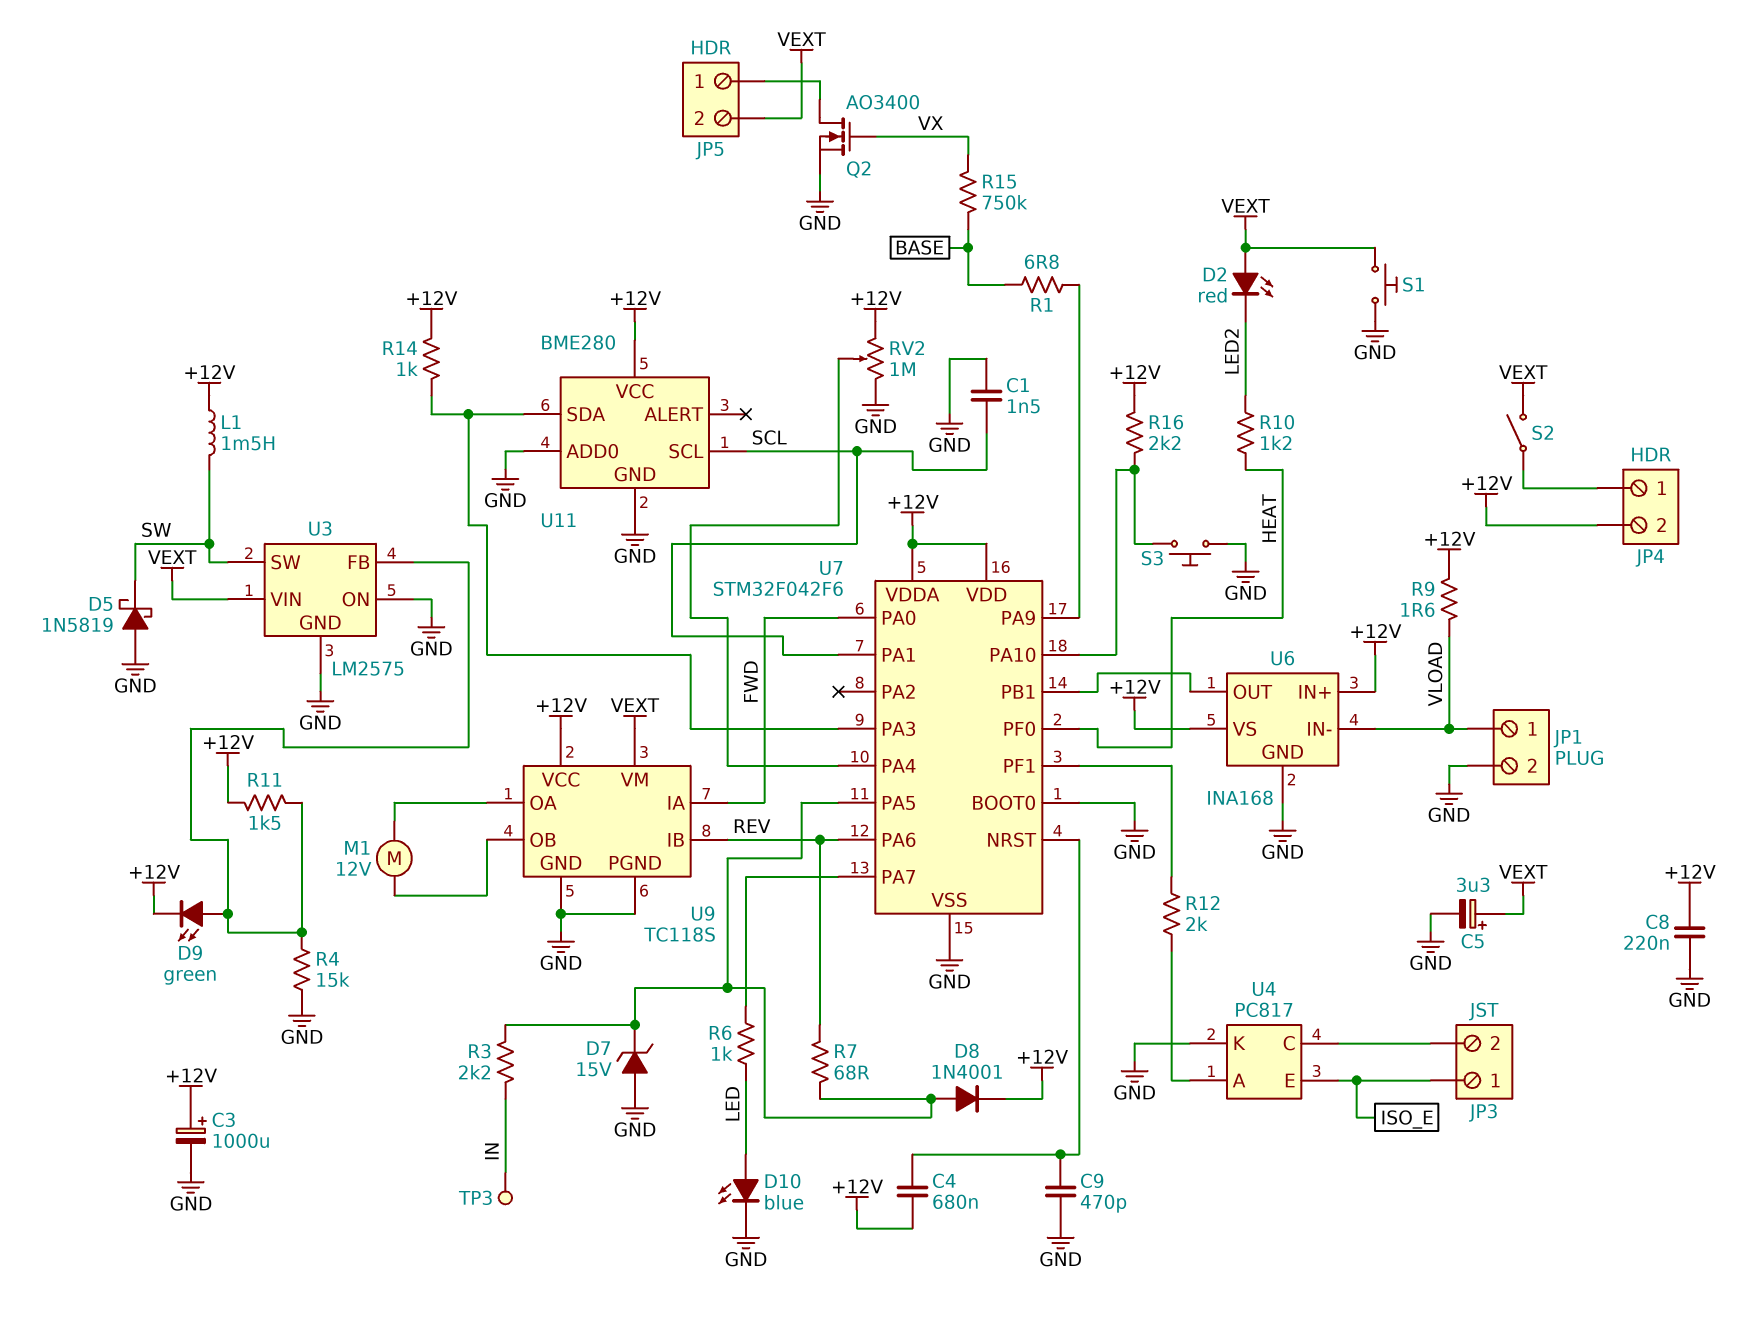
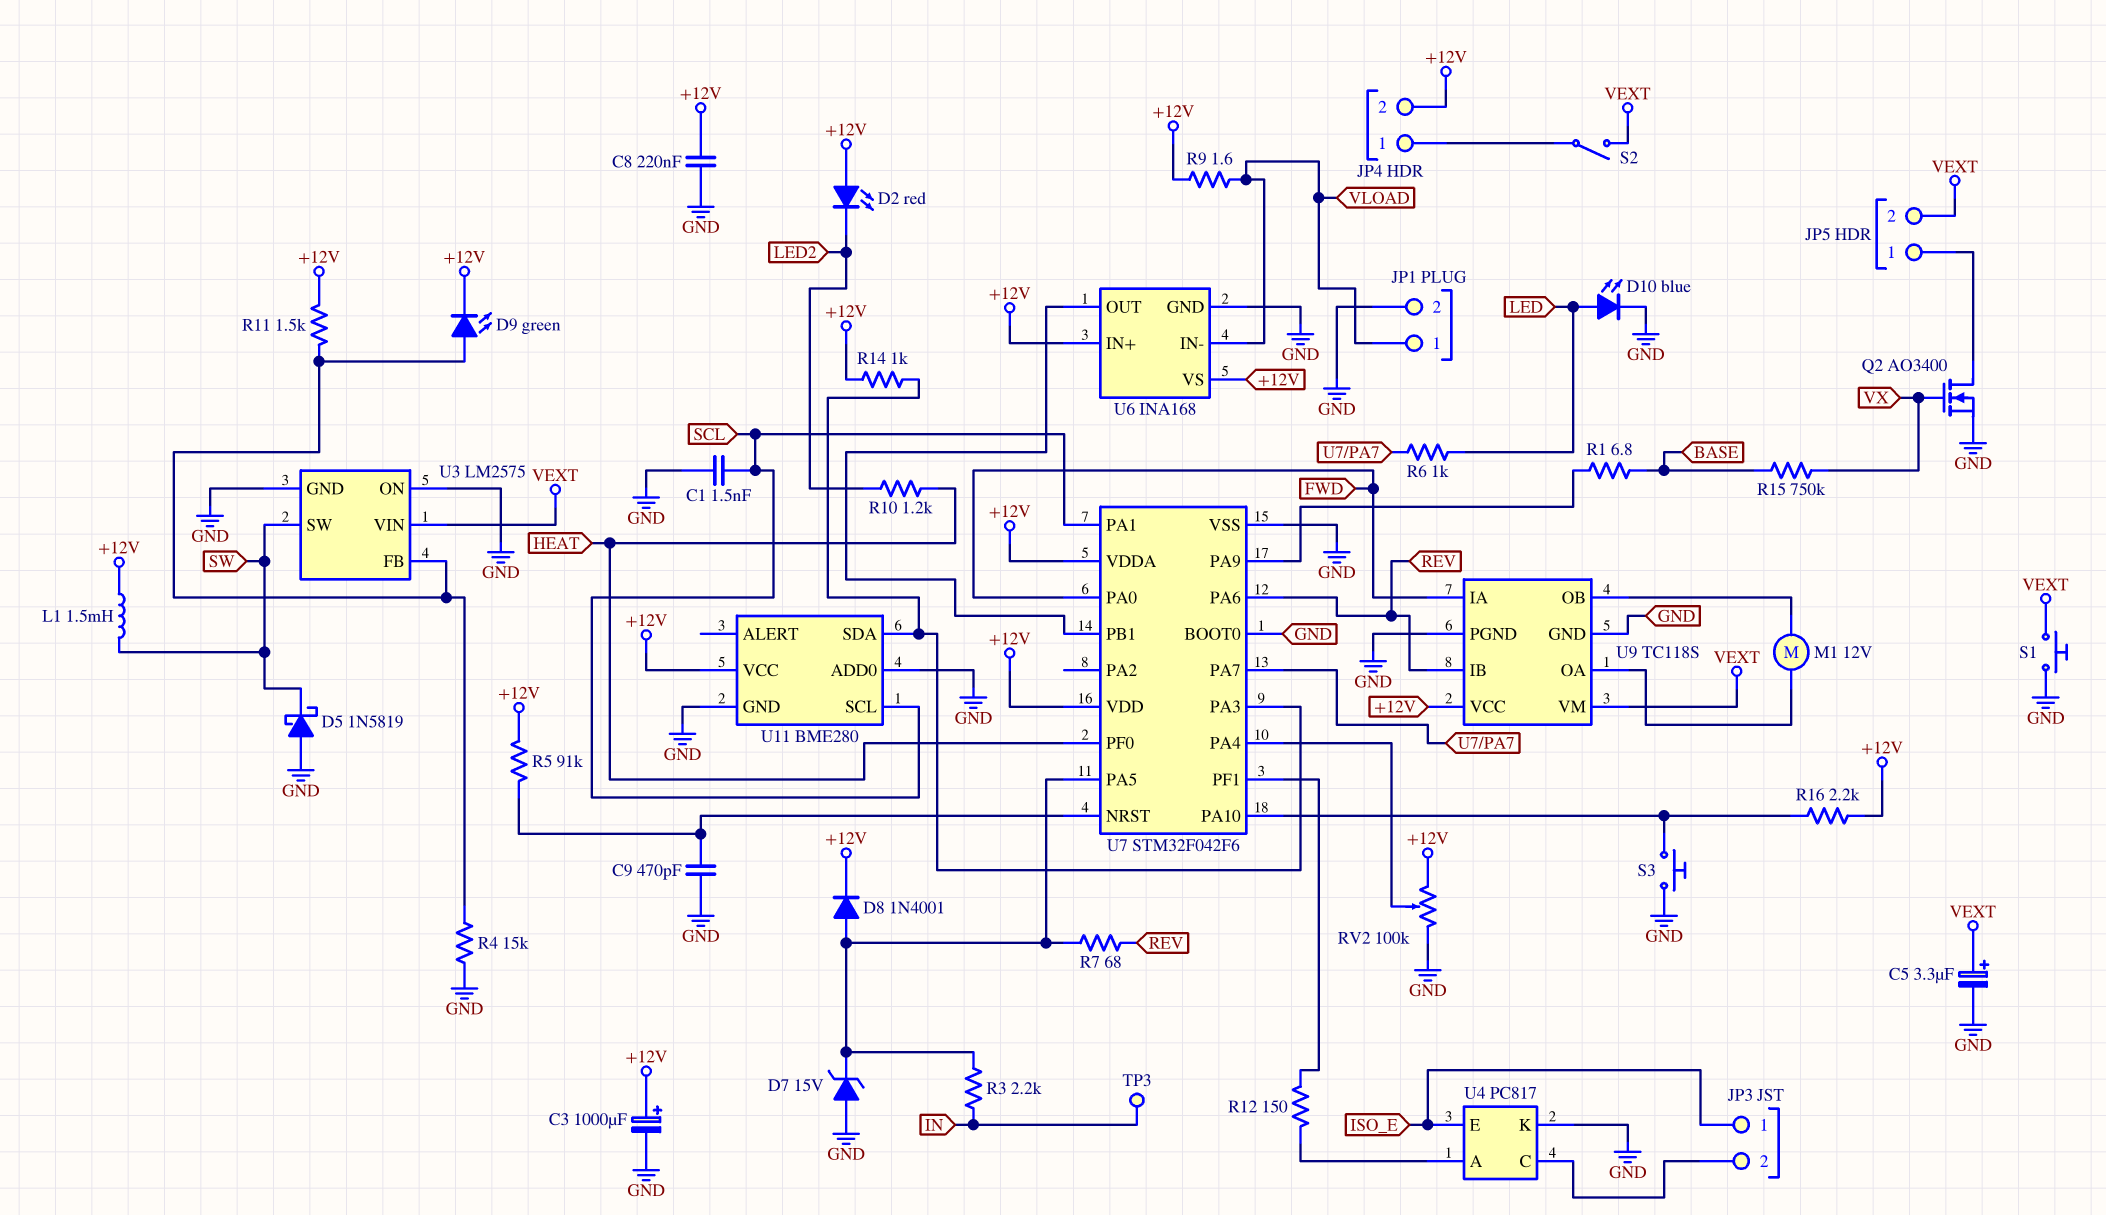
C4: 680nF (+12V, U7/NRST) -> none
D2: LED red (A VEXT, K LED2) -> LED red (A +12V, K LED2)
R5: none -> 91k (+12V, U7/NRST)
R12: 2k (U4/A, U7/PF1) -> 150 (U4/A, U7/PF1)
RV2: 1M (+12V, GND, wiper U7/PA4) -> 100k (+12V, GND, wiper U7/PA4)

